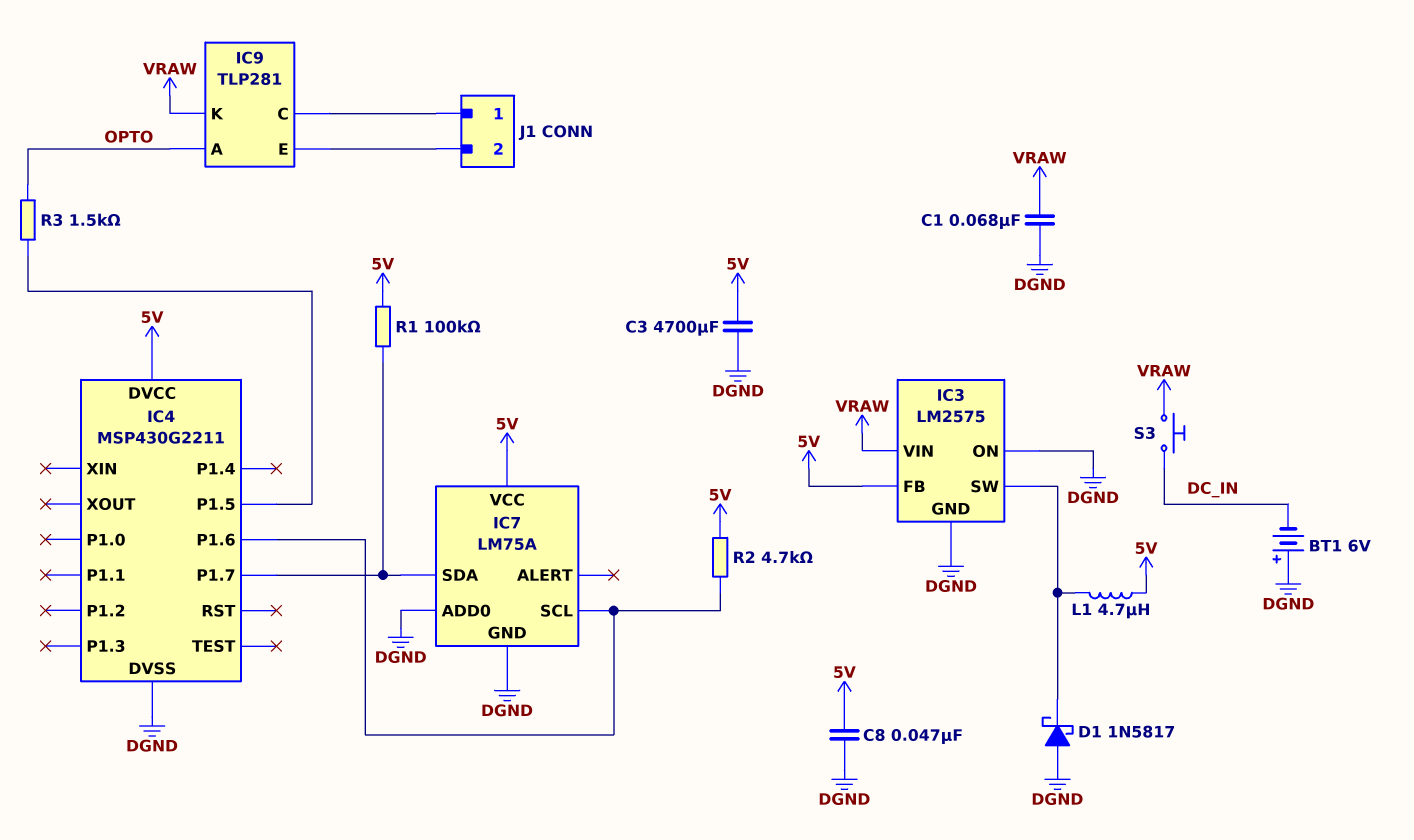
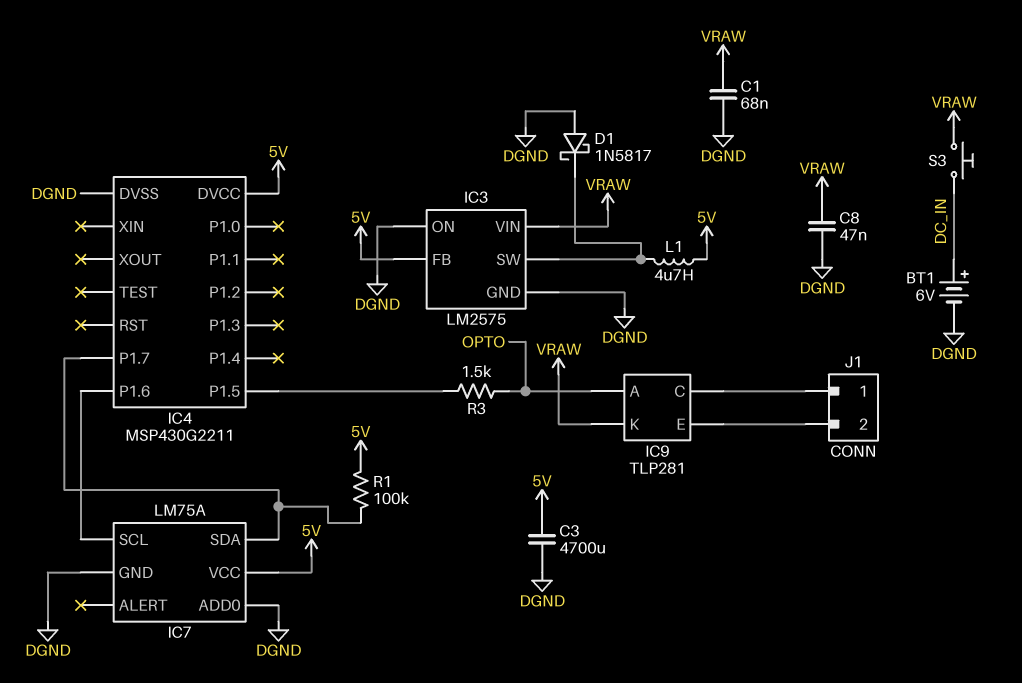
BT1: 6V (plus DGND, minus DC_IN) -> 6V (plus DC_IN, minus DGND)
C8: 47nF (5V, DGND) -> 47nF (DGND, VRAW)
R2: 4.7k (5V, IC4/P1.6) -> none

